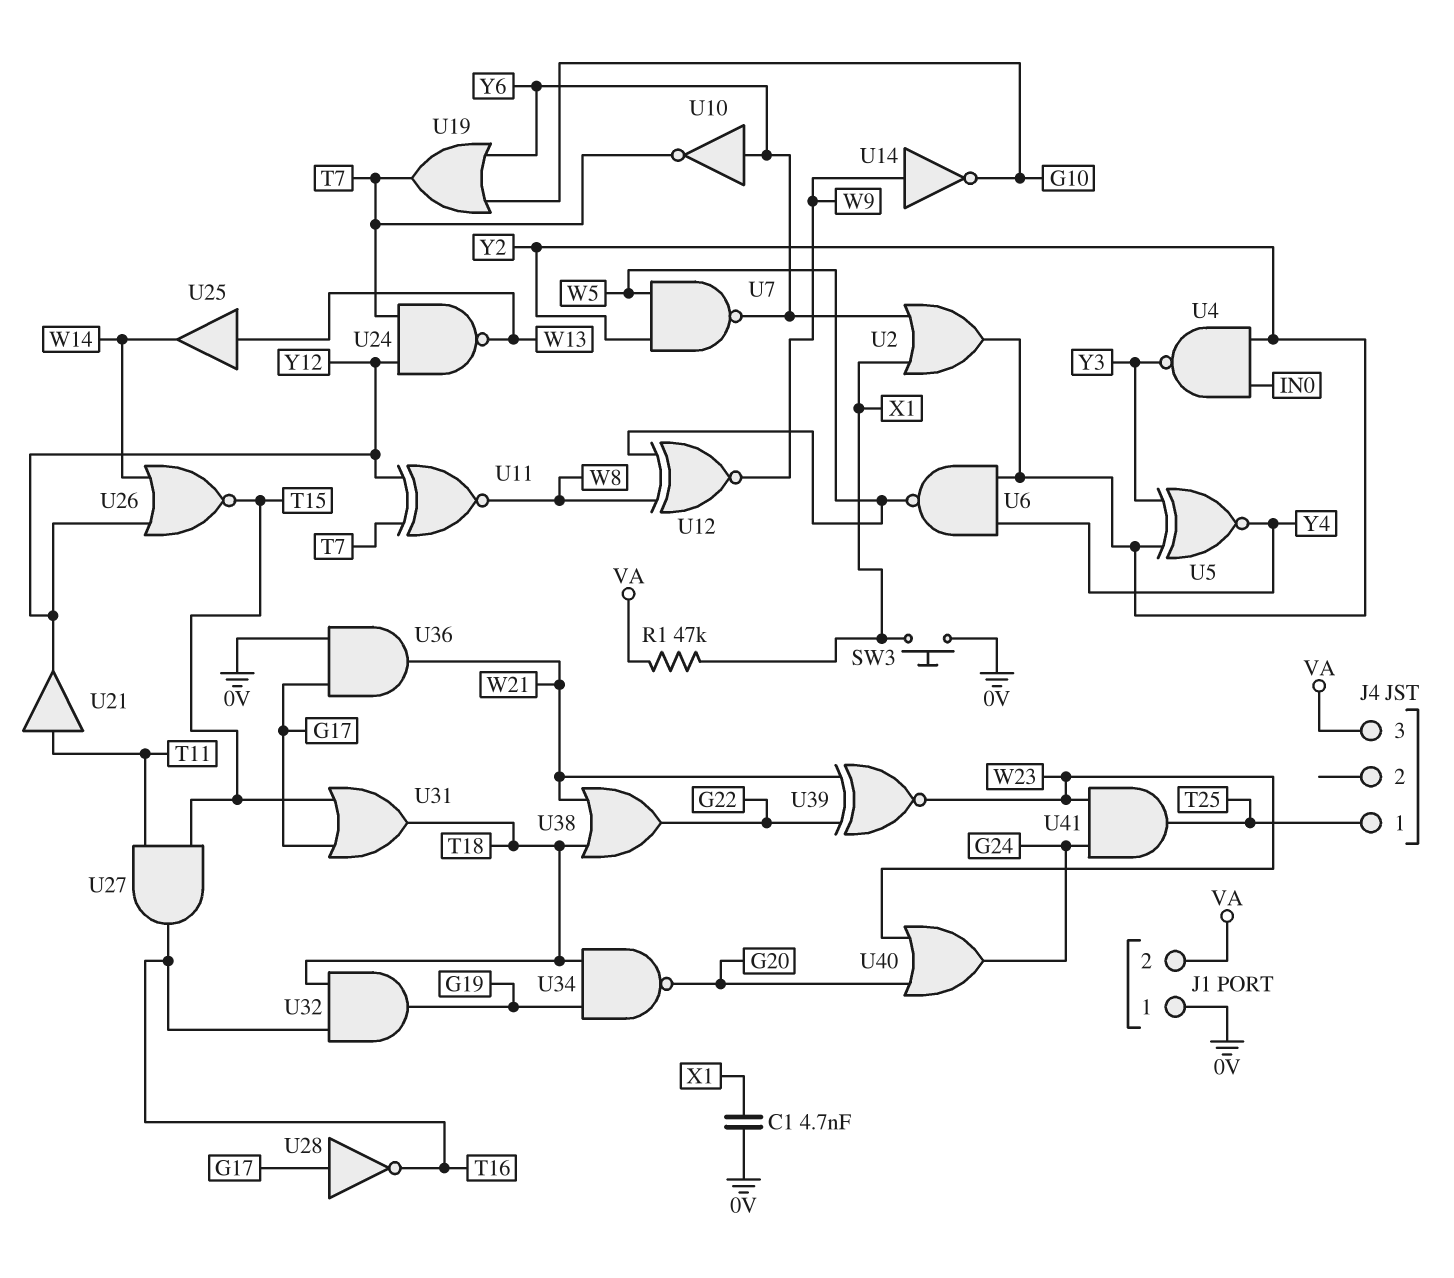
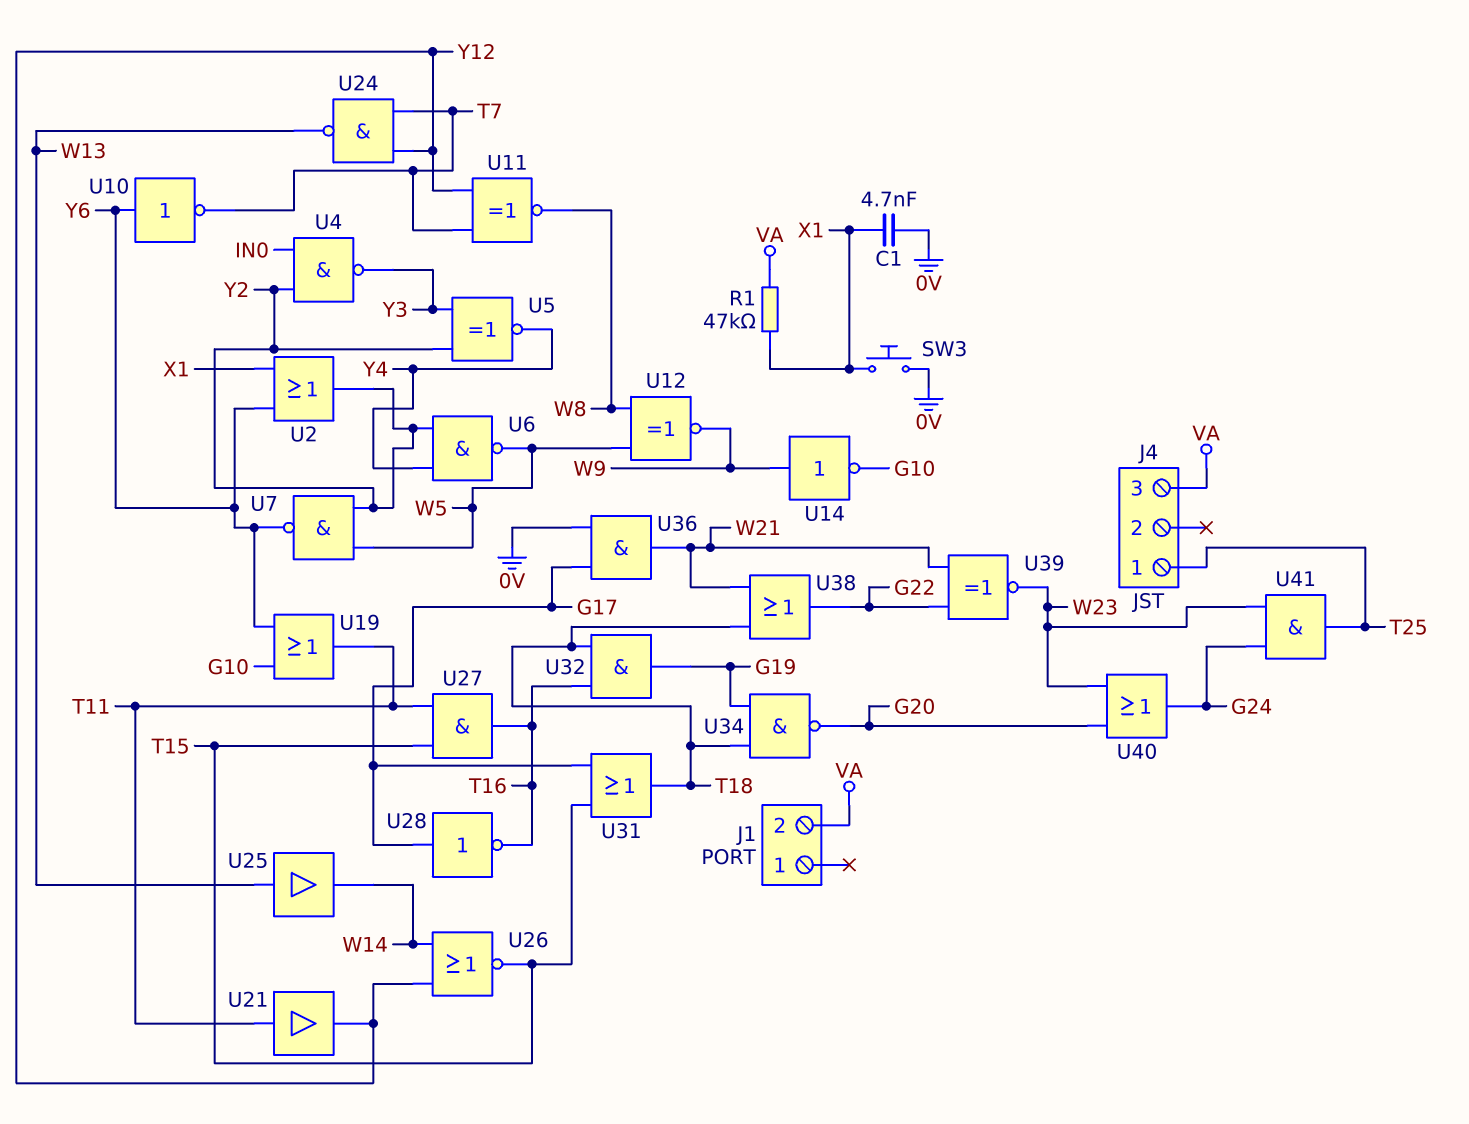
J1 pin 1: 0V -> none
U19: OR (in G10, in Y6, out T7) -> OR (in G10, in Y6, out T11)

